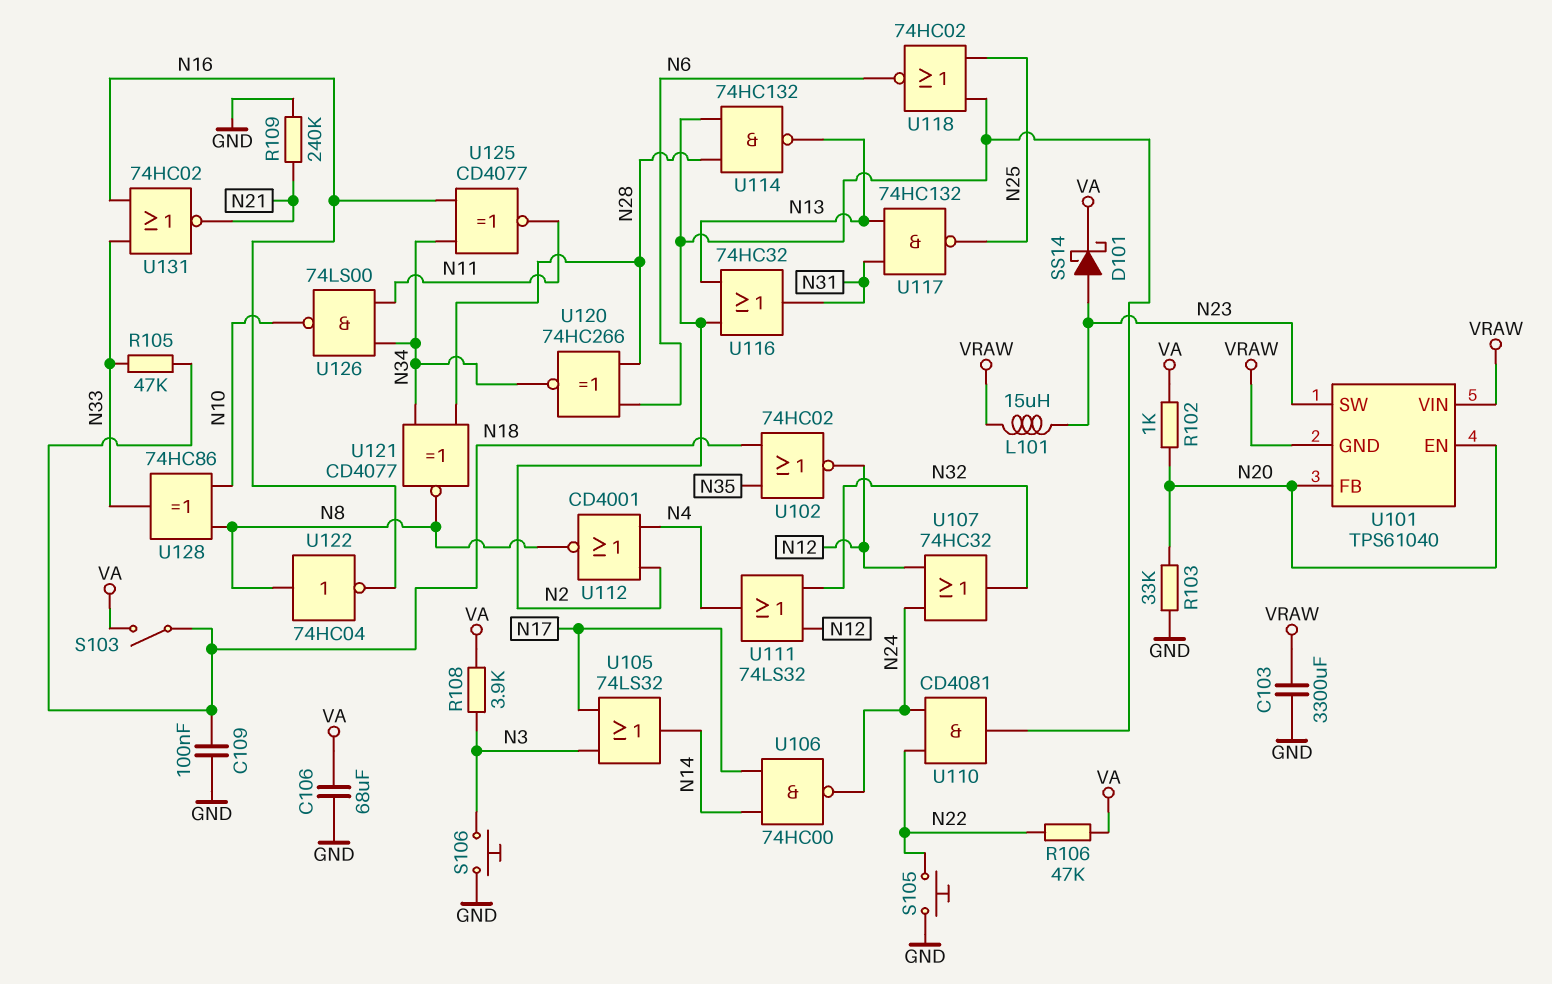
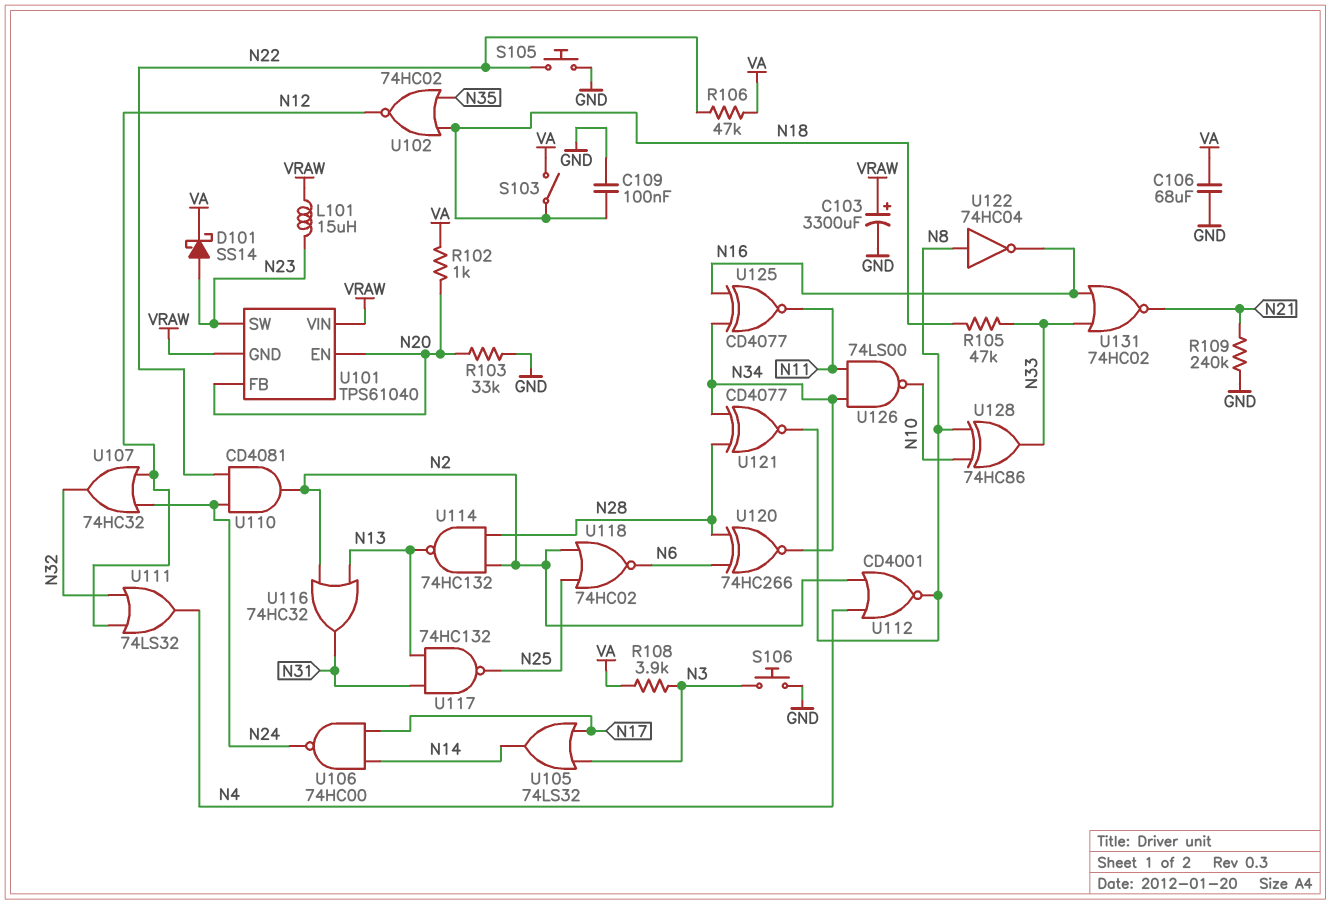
C103: 3300uF (GND, VRAW) -> 3300uF (plus VRAW, minus GND)

